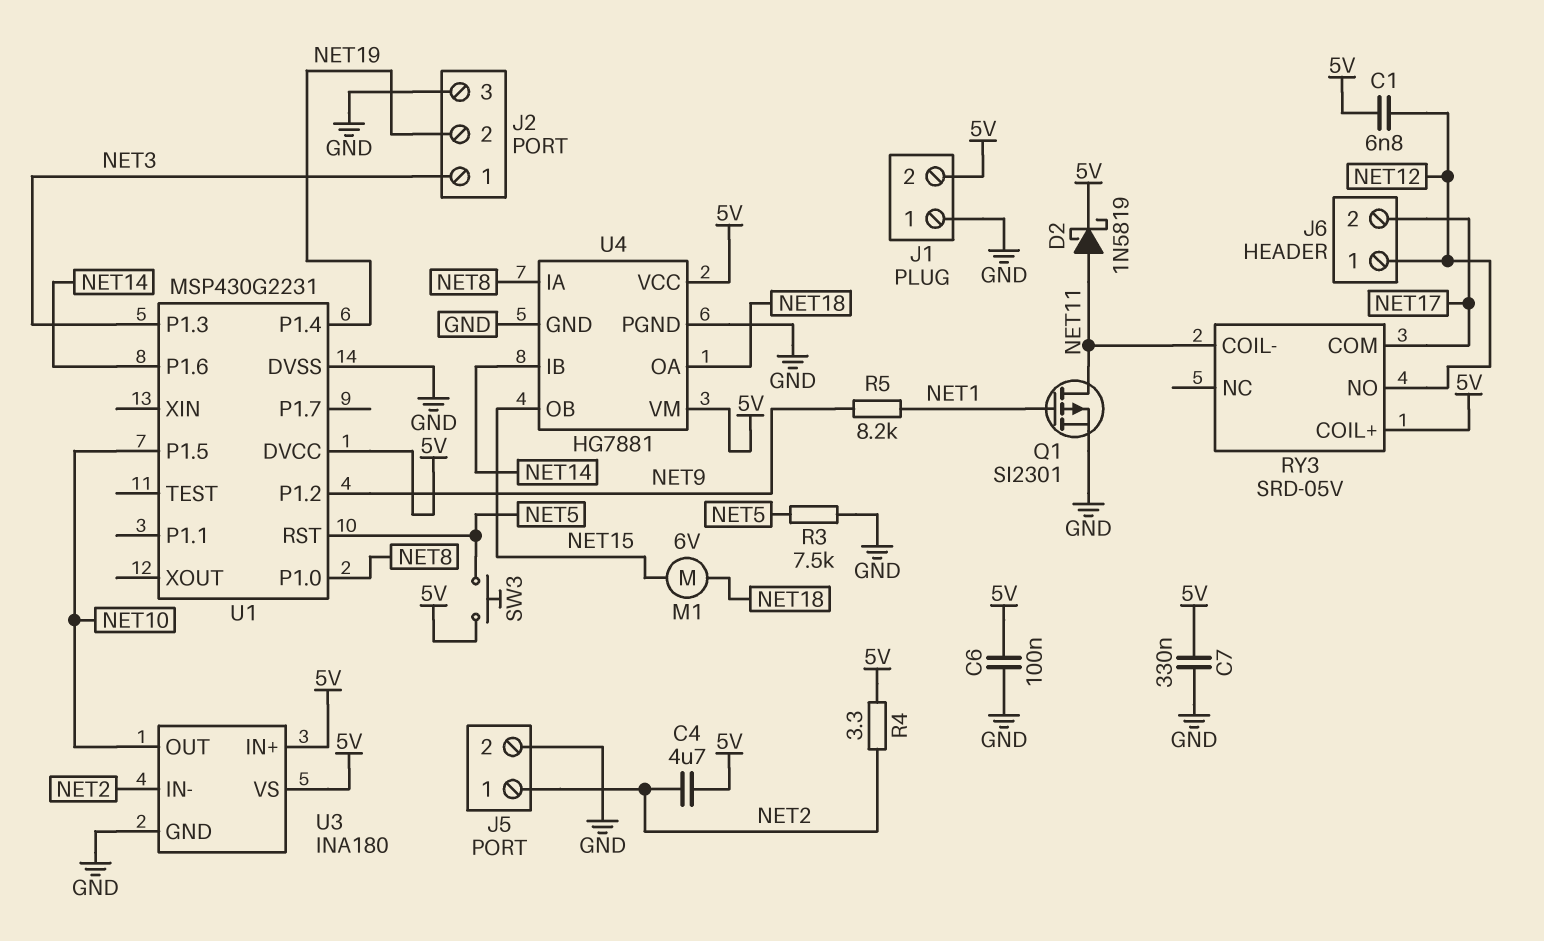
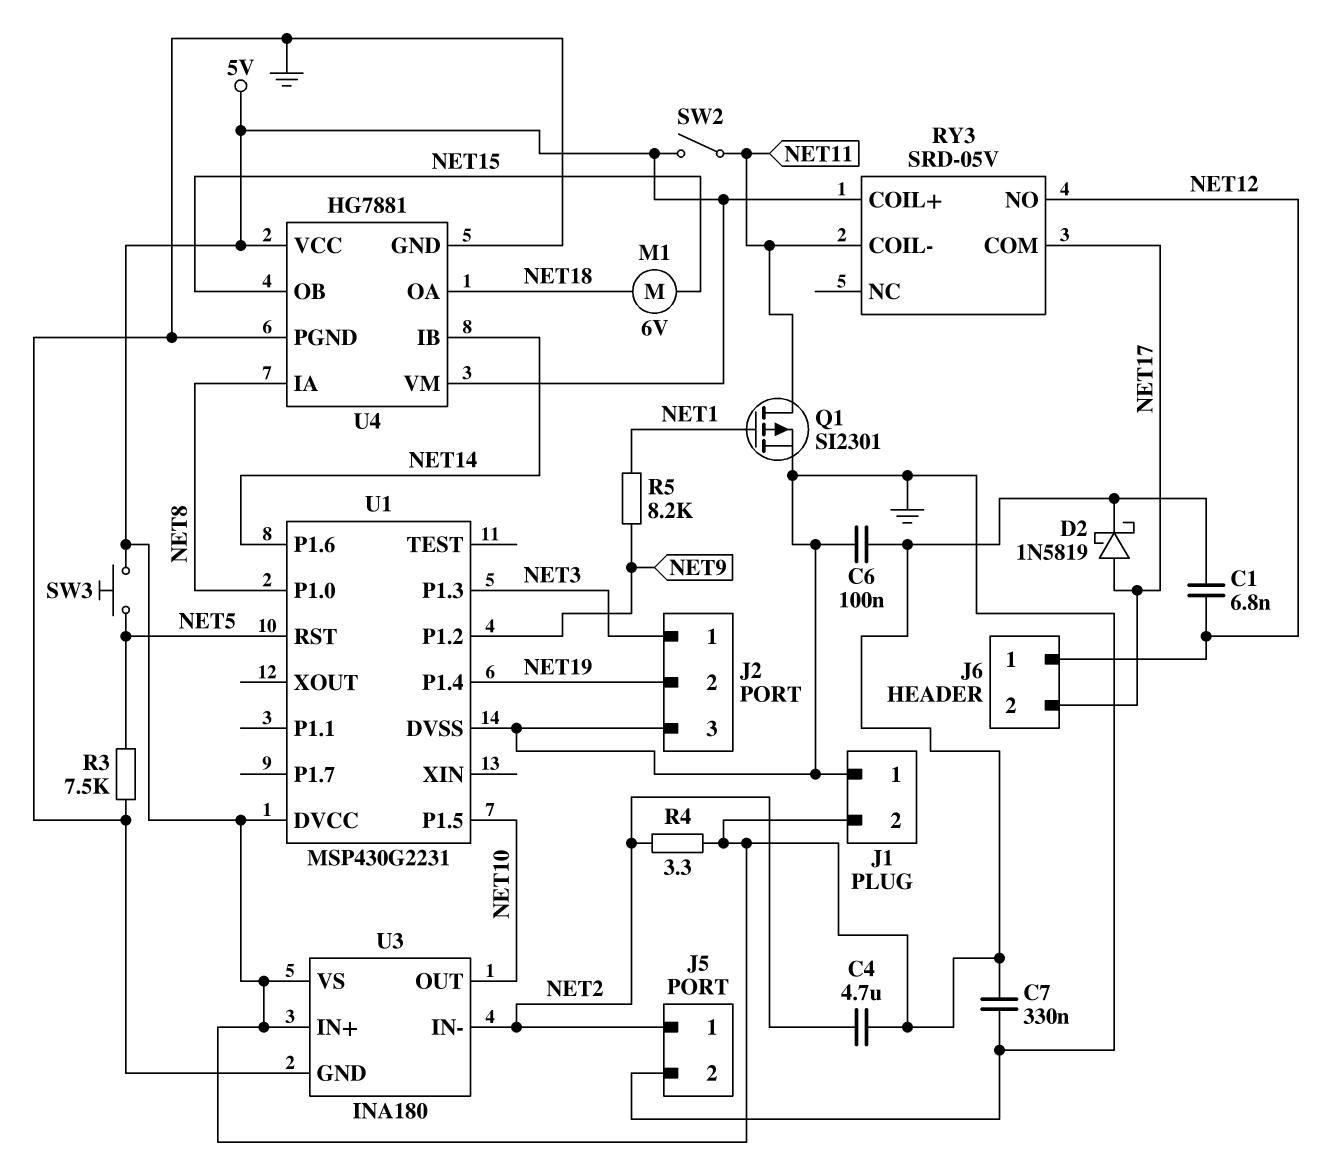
D2: schottky 1N5819 (A NET11, K 5V) -> schottky 1N5819 (A NET17, K 5V)
SW2: none -> switch (5V, NET11)

